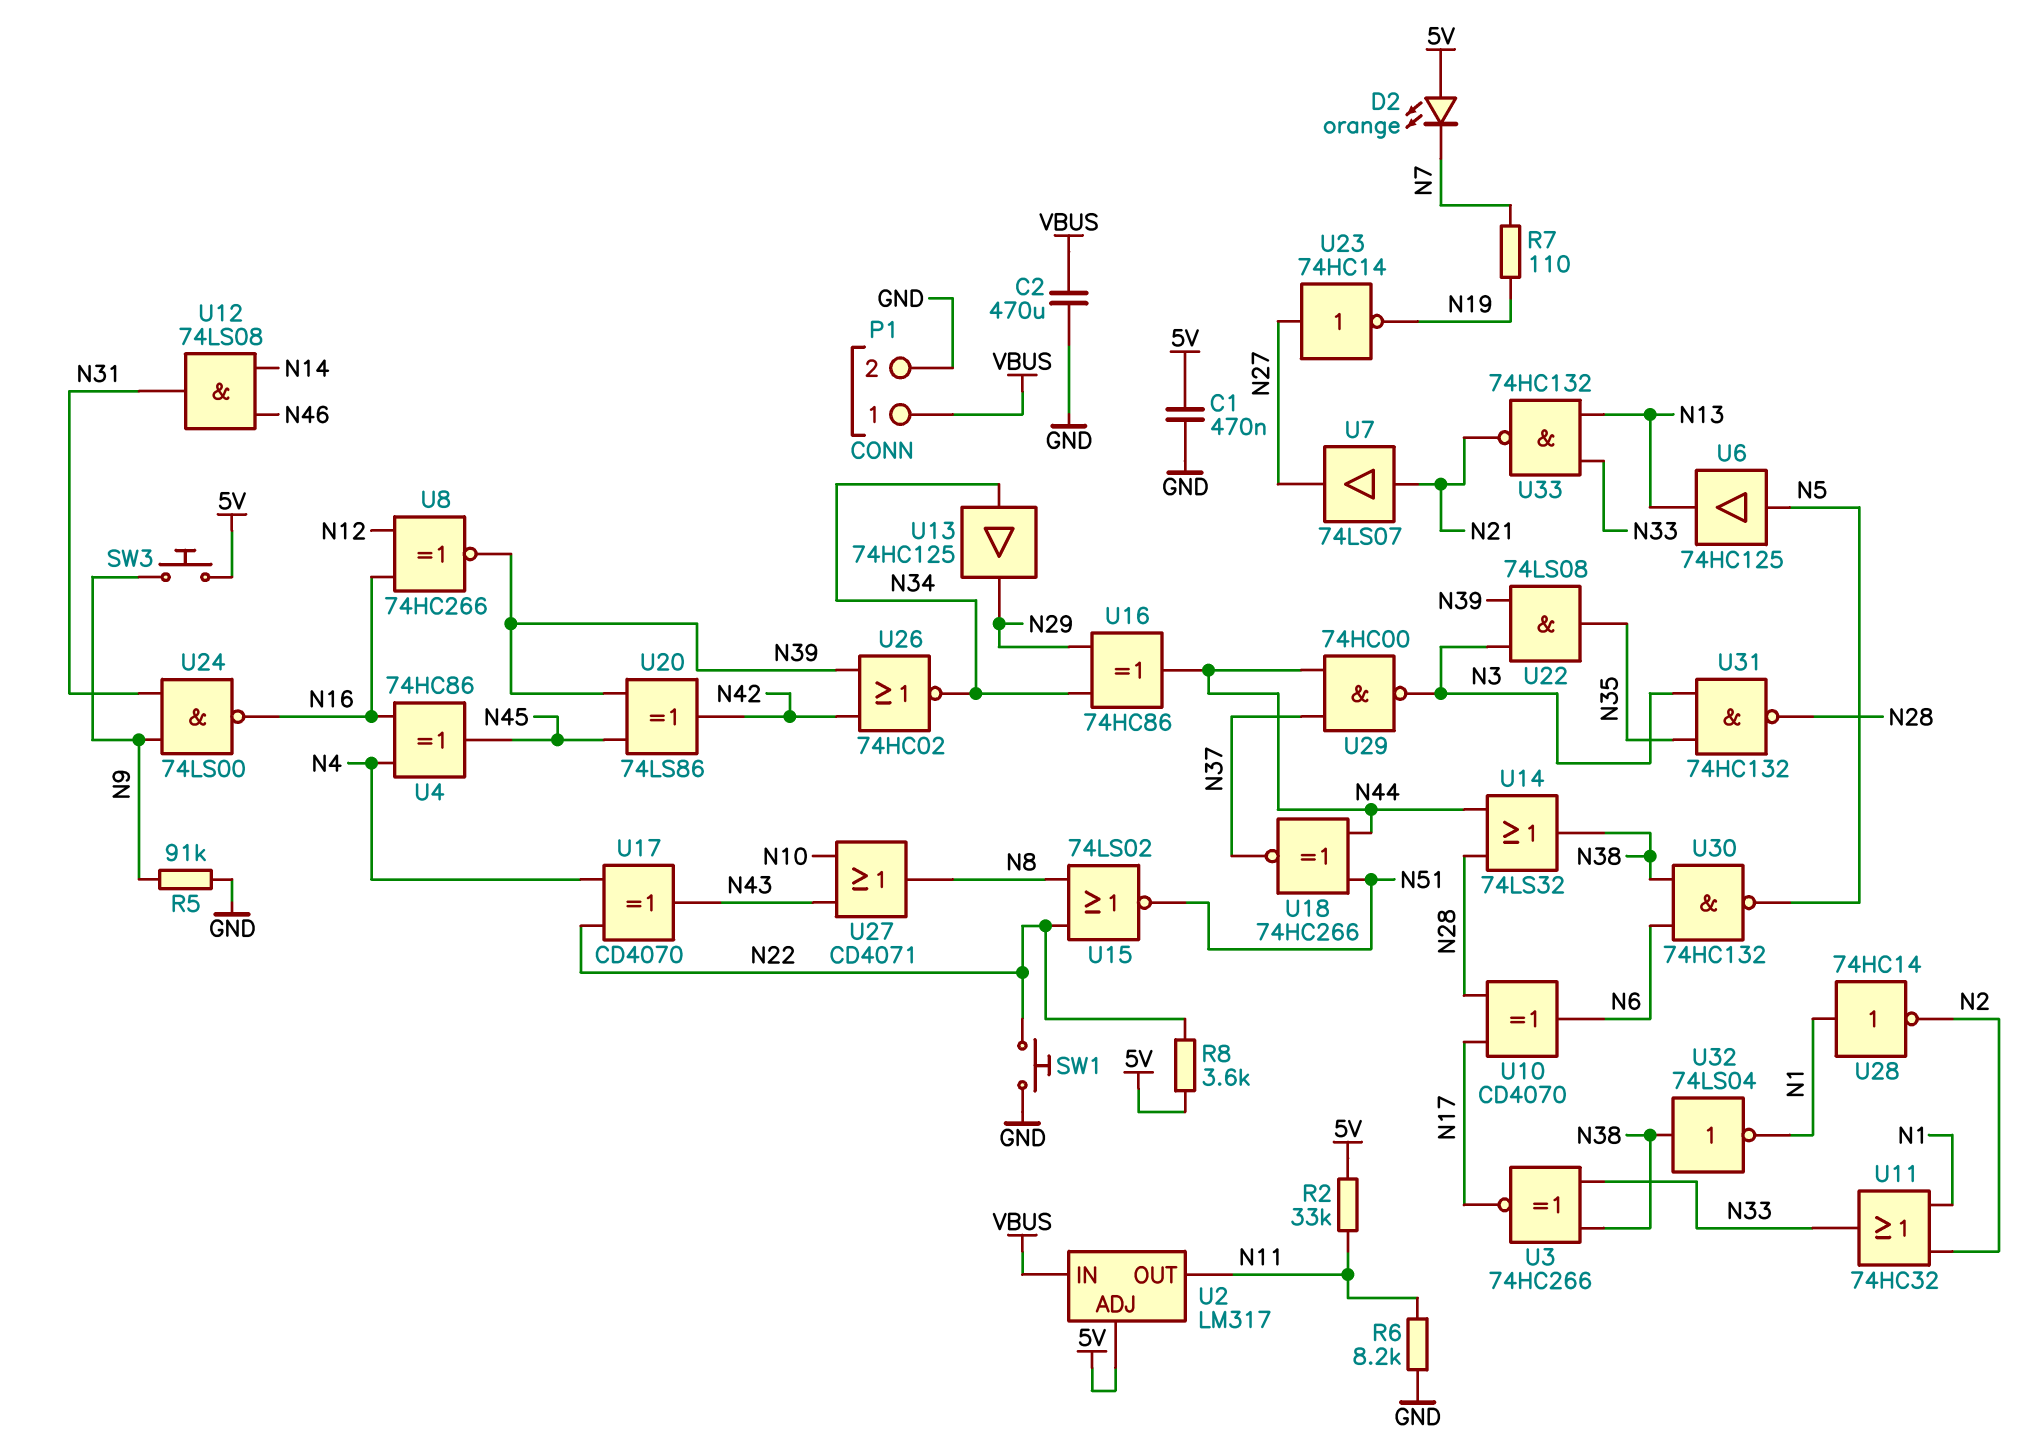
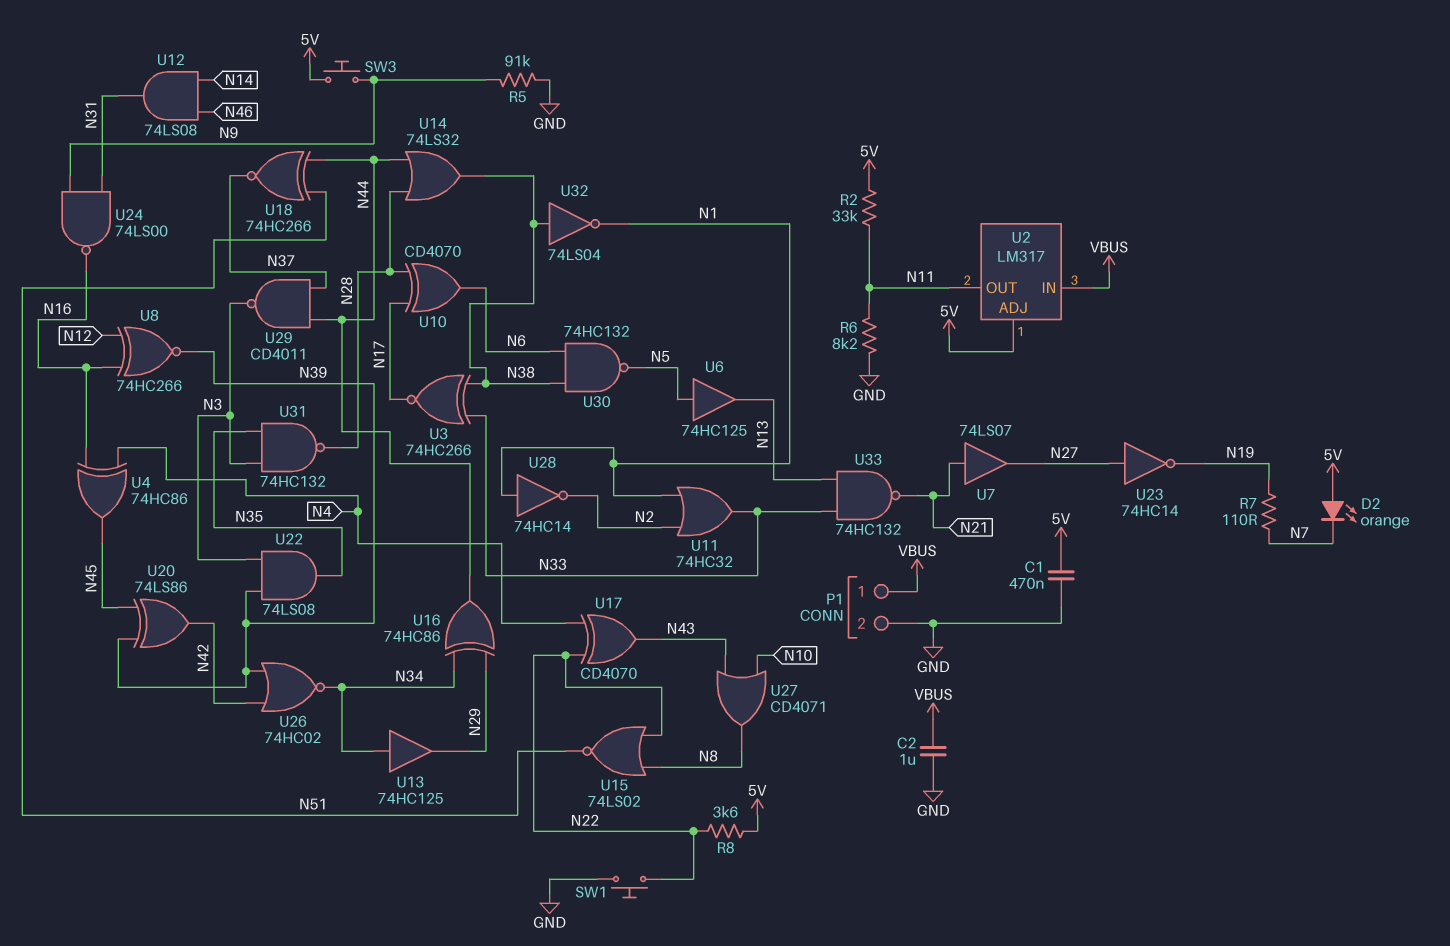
C2: 470uF (GND, VBUS) -> 1uF (GND, VBUS)
U29: NAND 74HC00 (in N37, in N44, out N3) -> NAND CD4011 (in N37, in N44, out N3)

